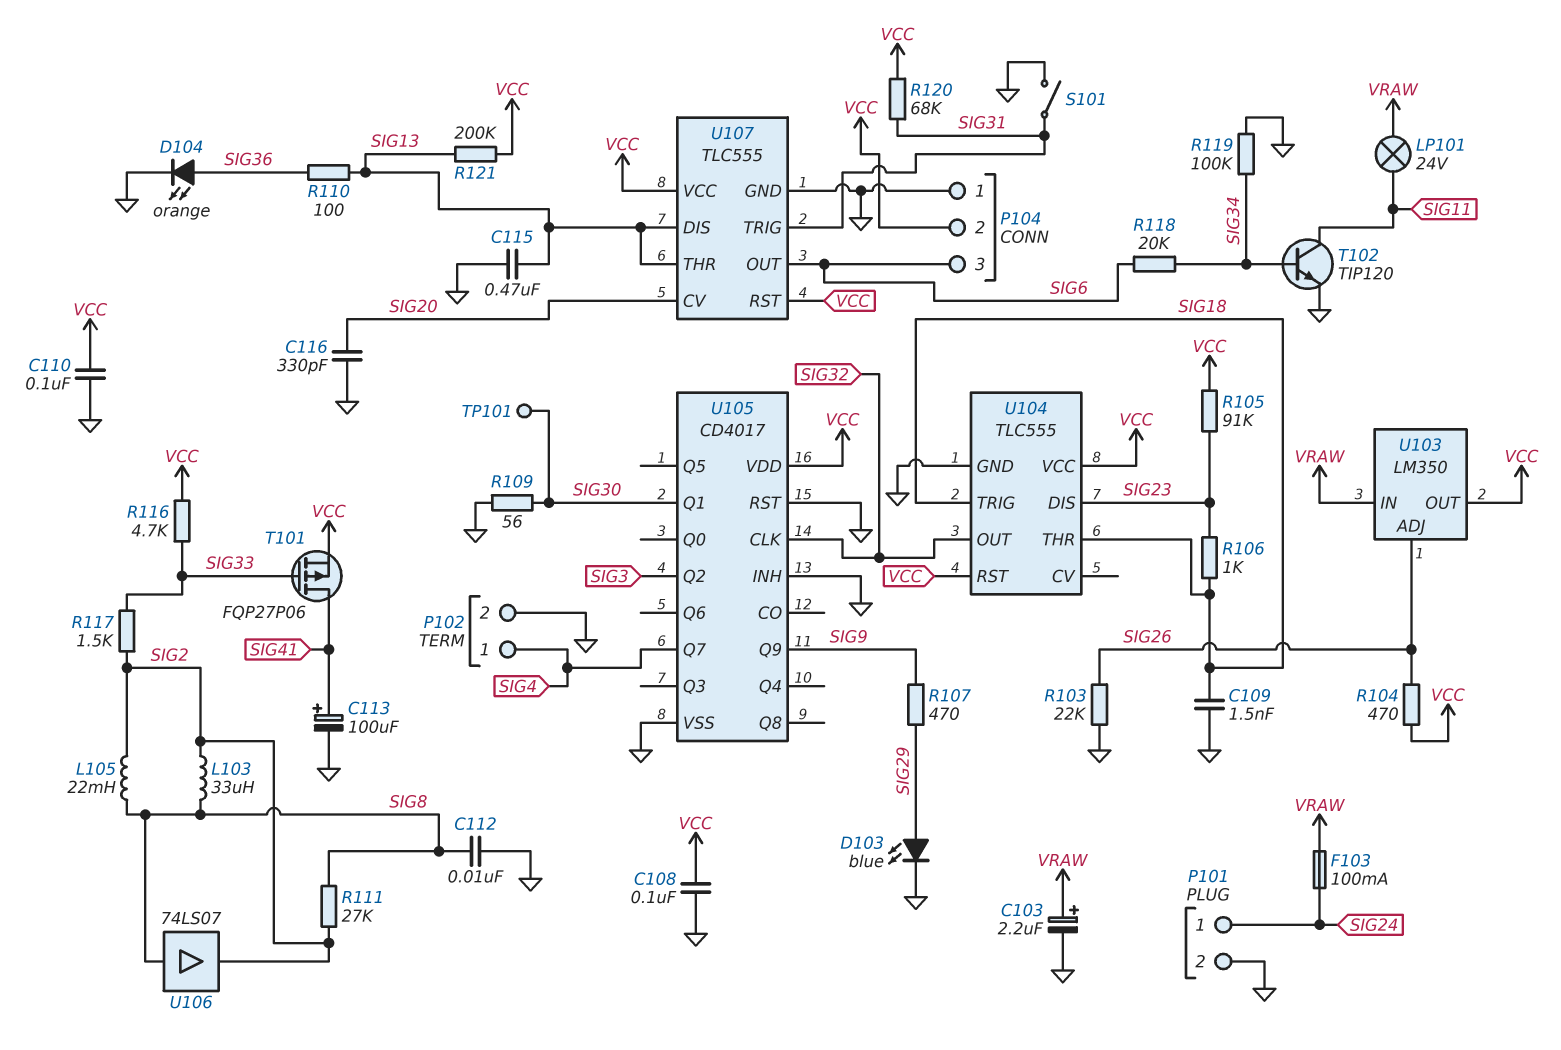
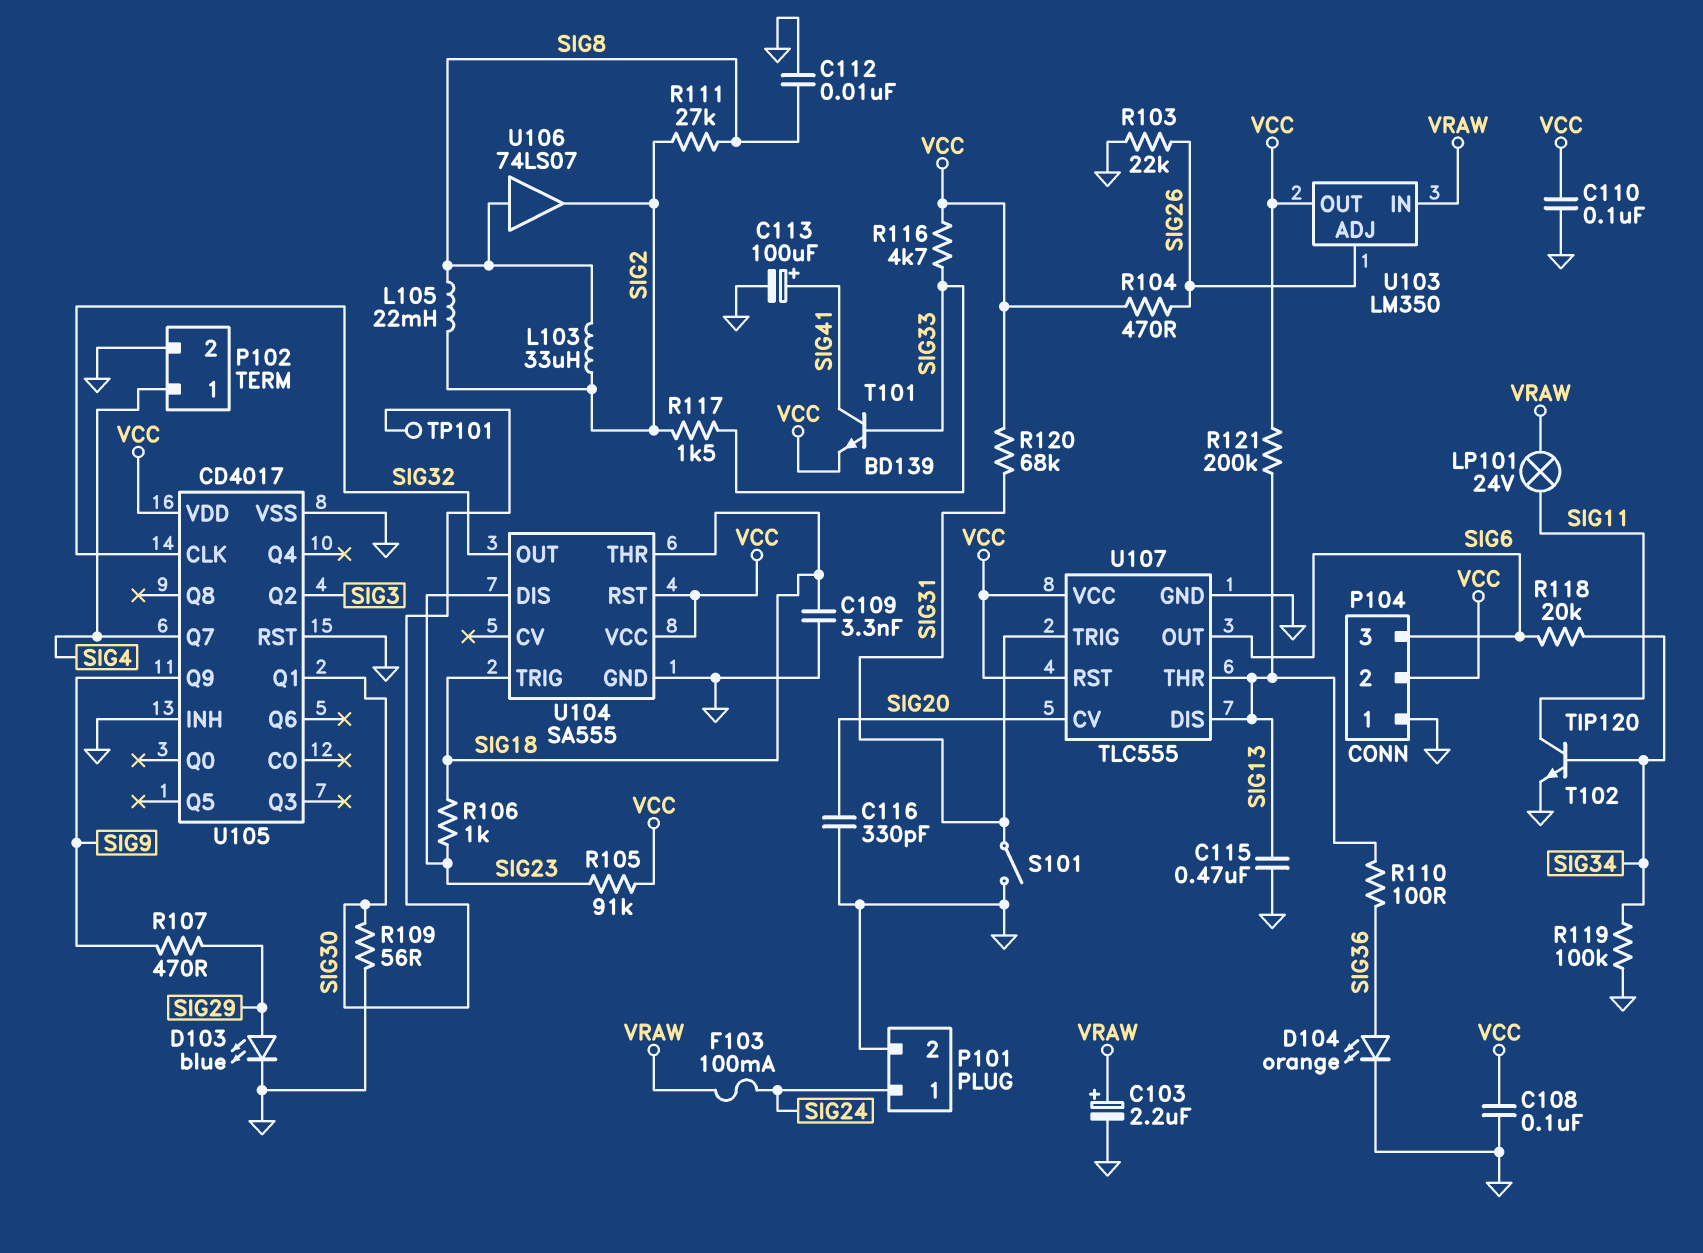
C109: 1.5nF (GND, SIG18) -> 3.3nF (GND, SIG18)
T101: PMOS FQP27P06 (G SIG33, D SIG41, S VCC) -> NPN BD139 (B SIG33, C SIG41, E VCC)
U104: TLC555 -> SA555

